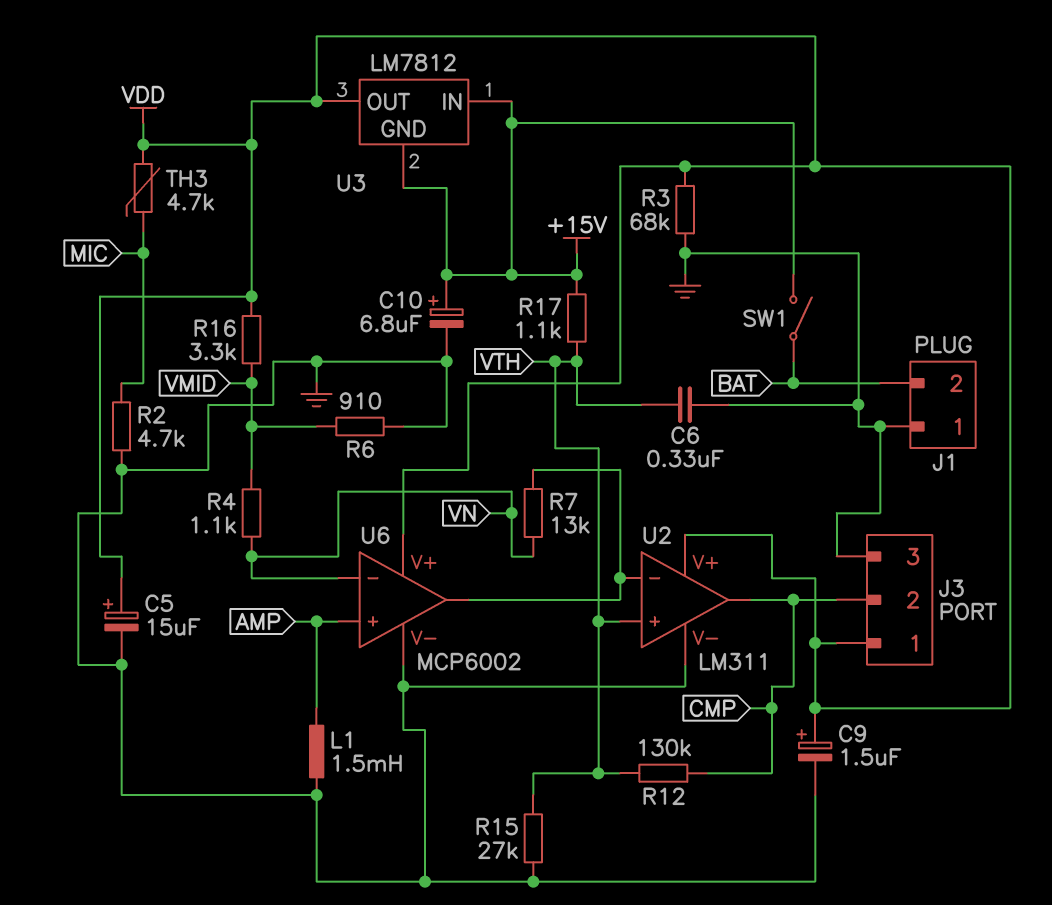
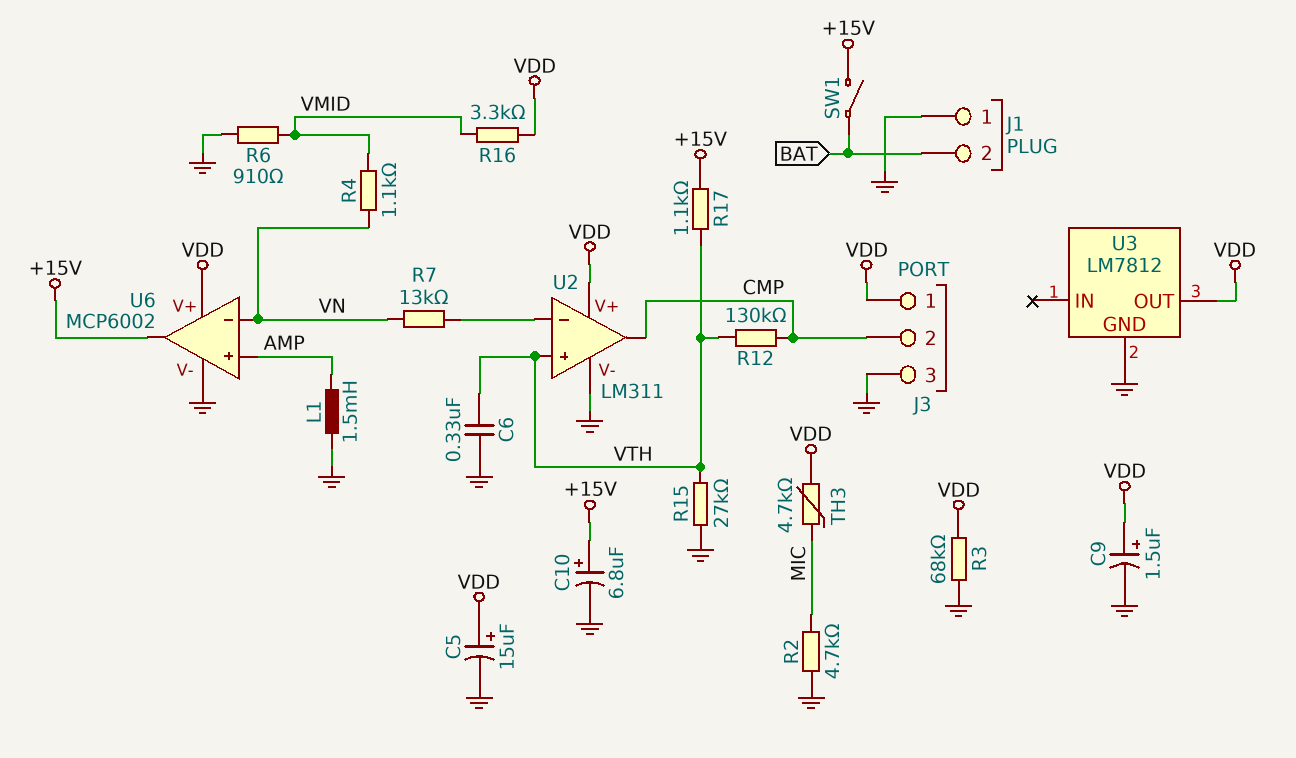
U3 pin GND: +15V -> GND
U3 pin IN: +15V -> none
U6 pin out: U2/in- -> +15V

